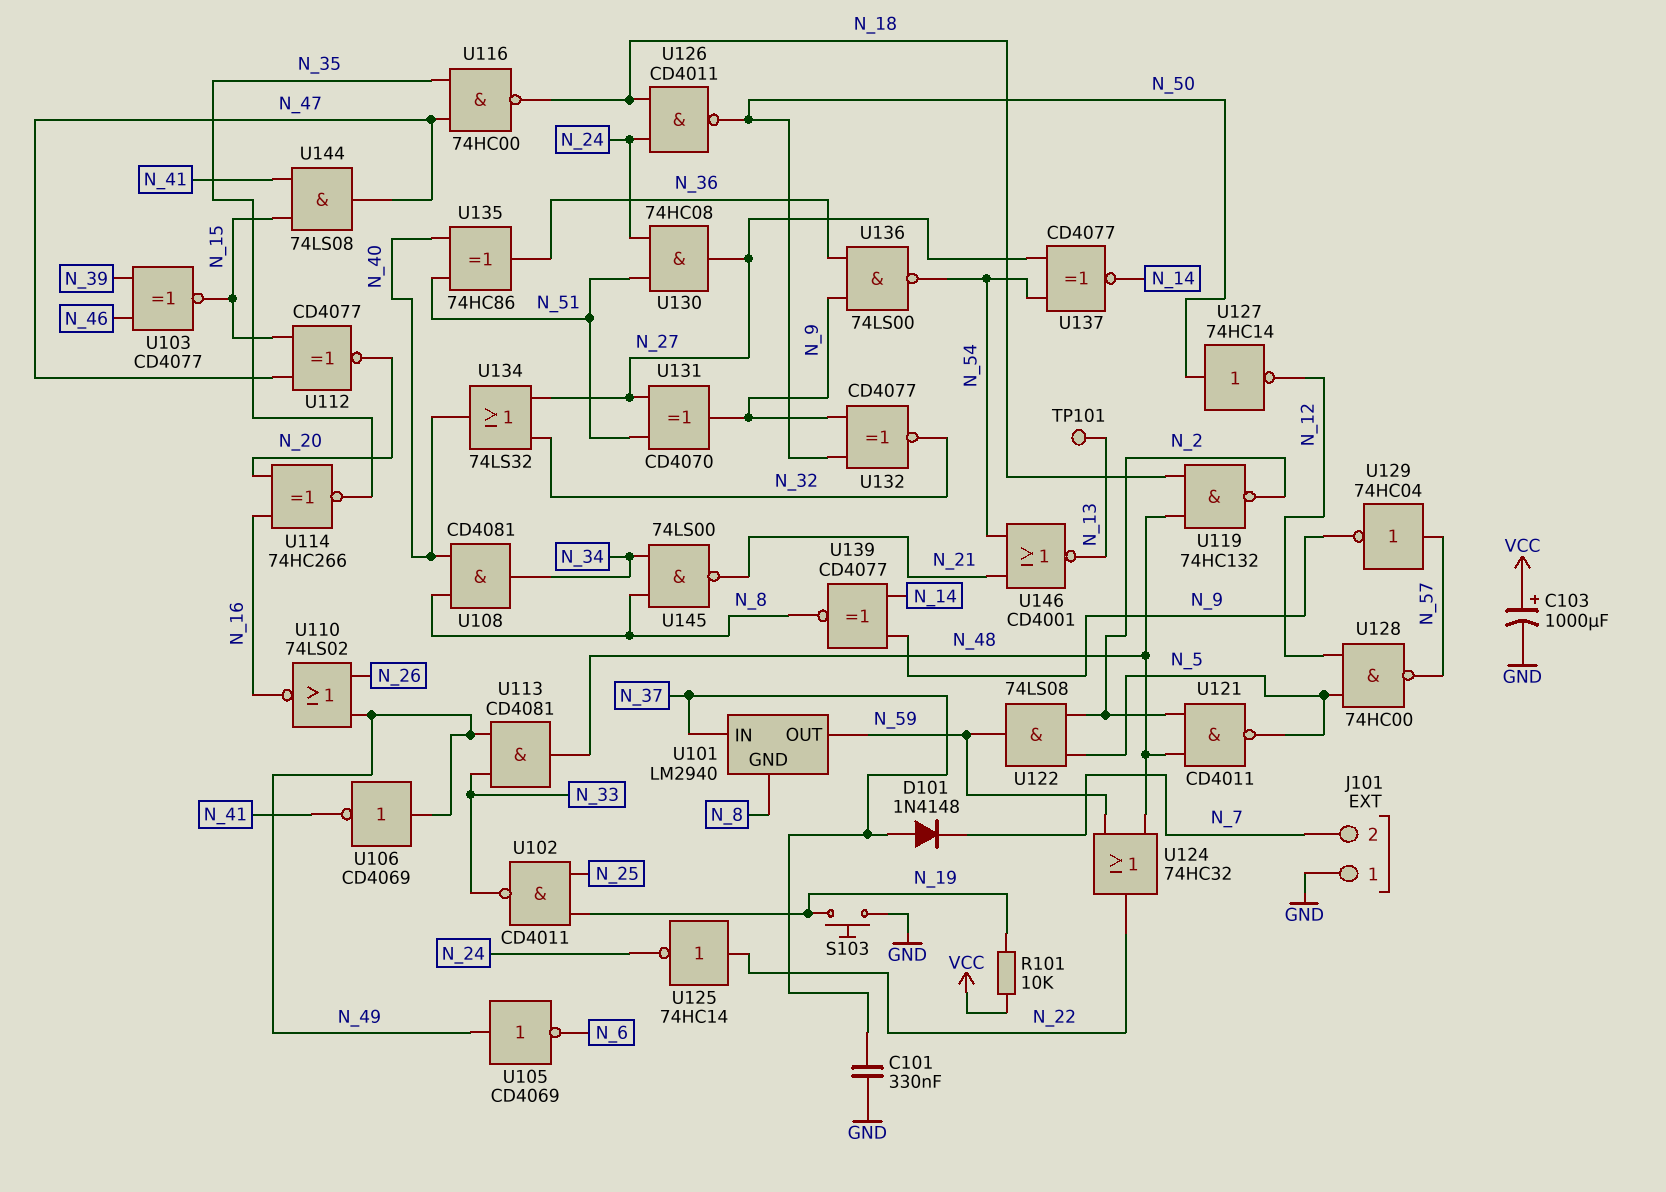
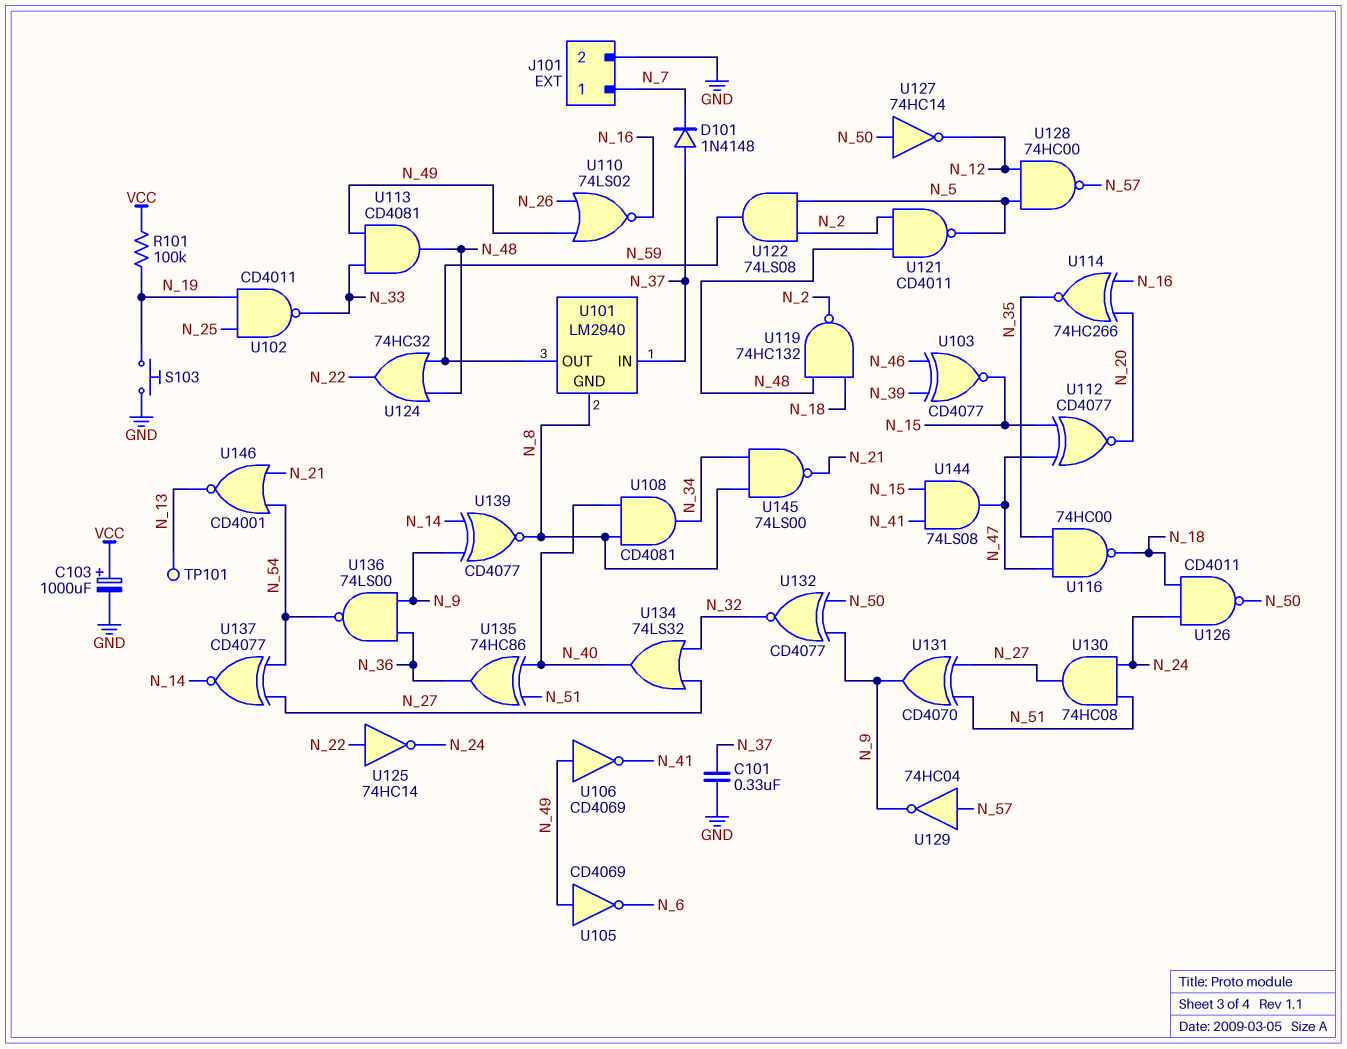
J101 pin 1: GND -> N_7
J101 pin 2: N_7 -> GND
R101: 10k (N_19, VCC) -> 100k (N_19, VCC)

